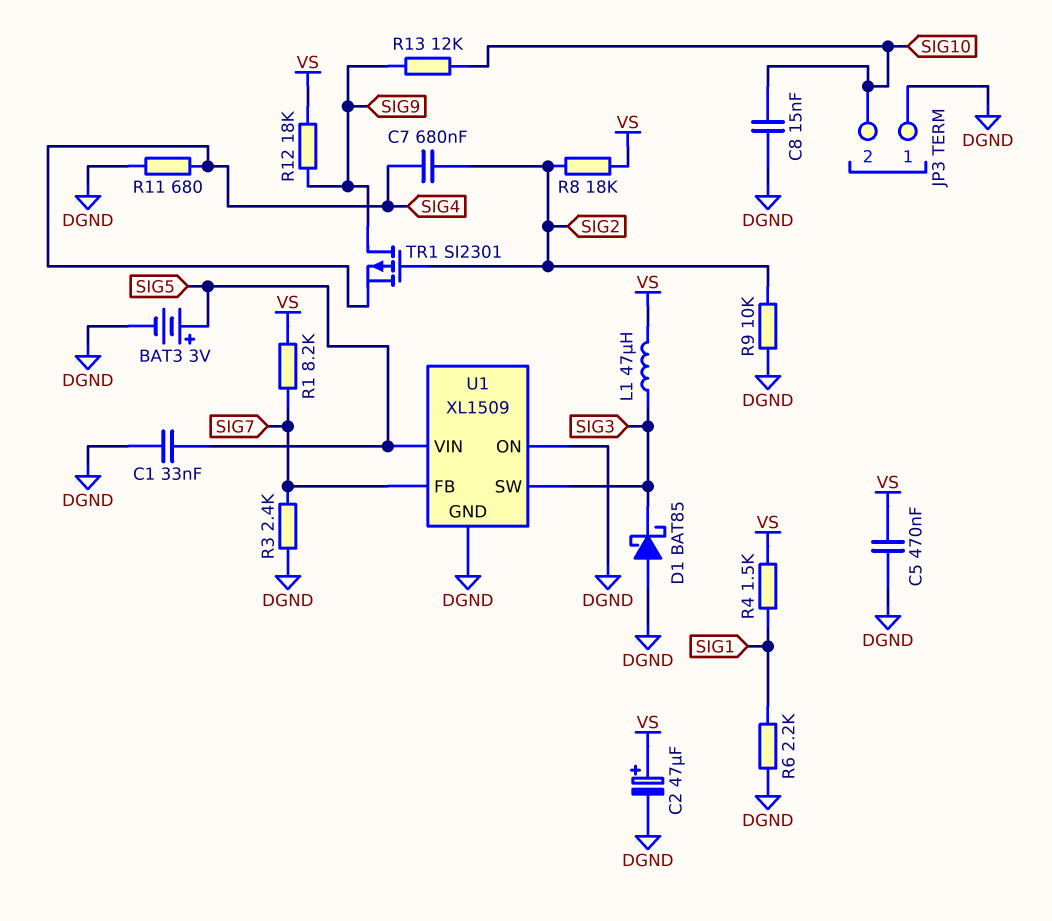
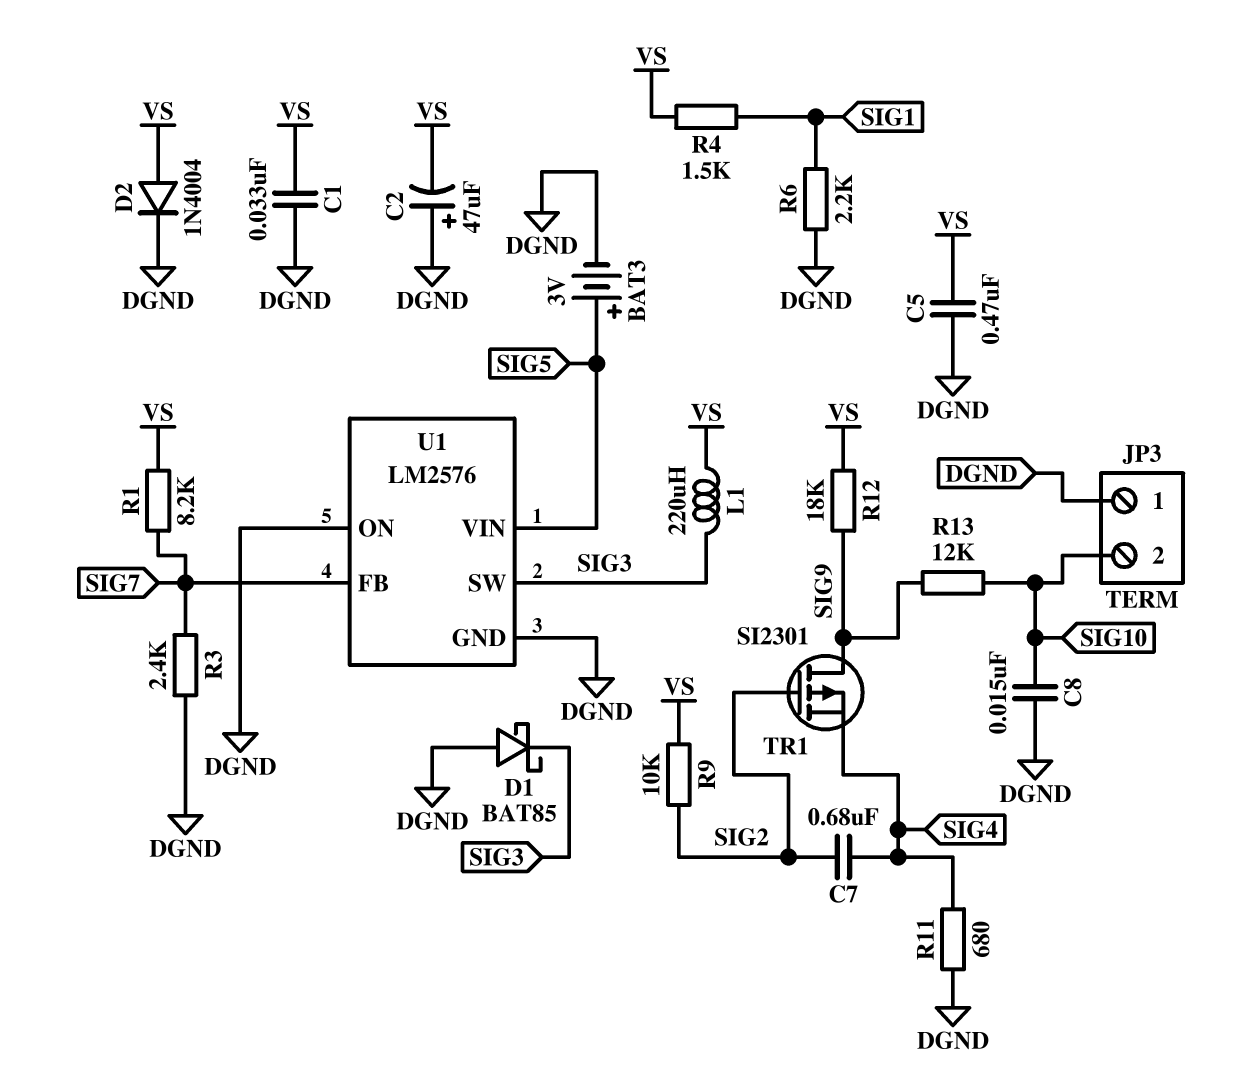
C1: 33nF (DGND, SIG5) -> 33nF (DGND, VS)
C2: 47uF (plus VS, minus DGND) -> 47uF (plus DGND, minus VS)
D2: none -> diode 1N4004 (A VS, K DGND)
L1: 47uH (SIG3, VS) -> 220uH (SIG3, VS)
R8: 18k (SIG2, VS) -> none
R9: 10k (DGND, SIG2) -> 10k (SIG2, VS)
U1: XL1509 -> LM2576

